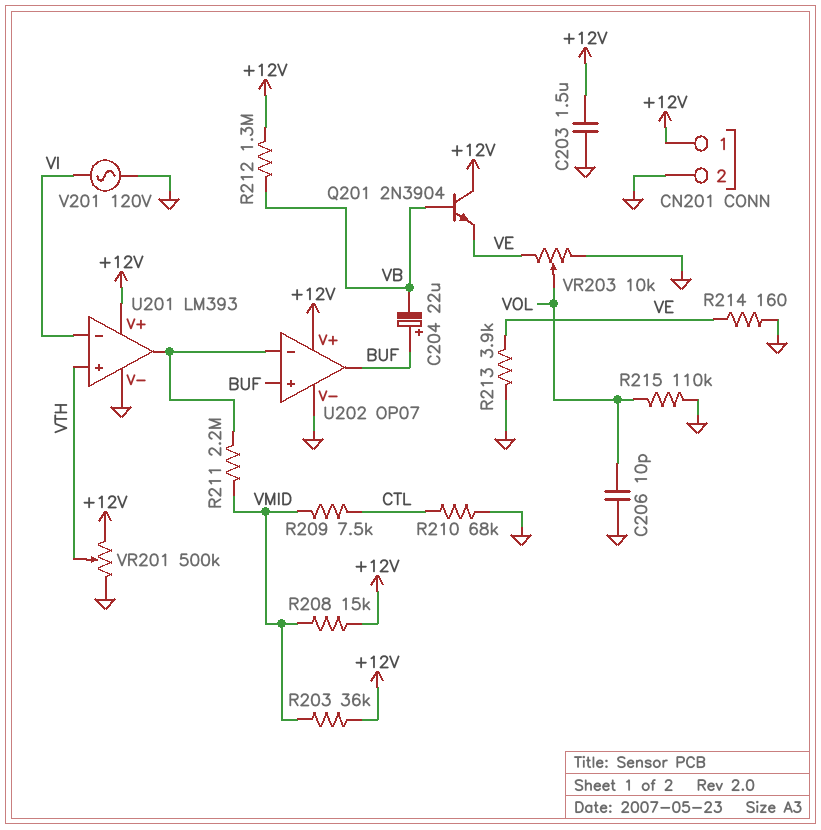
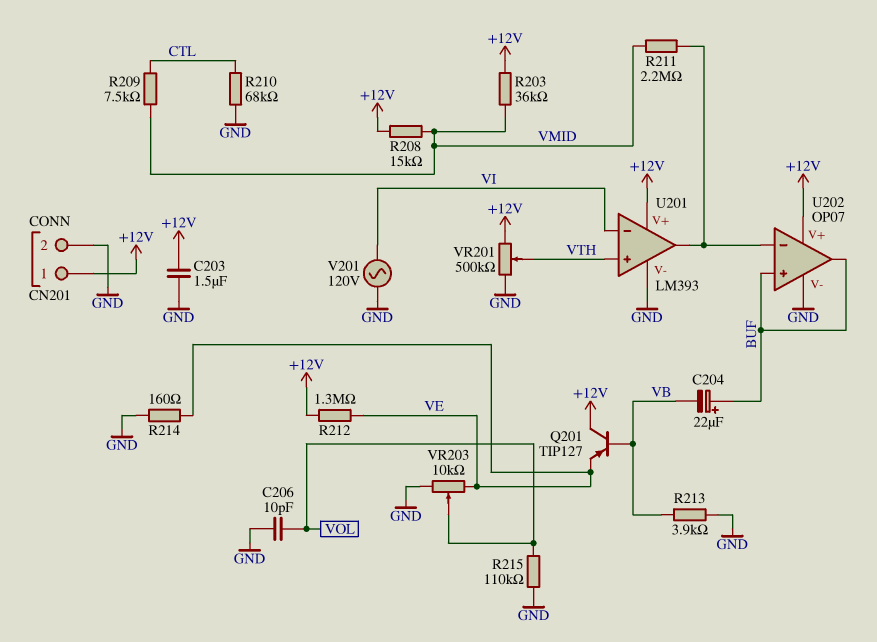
Q201: NPN 2N3904 (B VB, C +12V, E VE) -> PNP TIP127 (B VB, C +12V, E VE)
R212: 1.3M (+12V, VB) -> 1.3M (+12V, VE)
R213: 3.9k (GND, VE) -> 3.9k (GND, VB)

